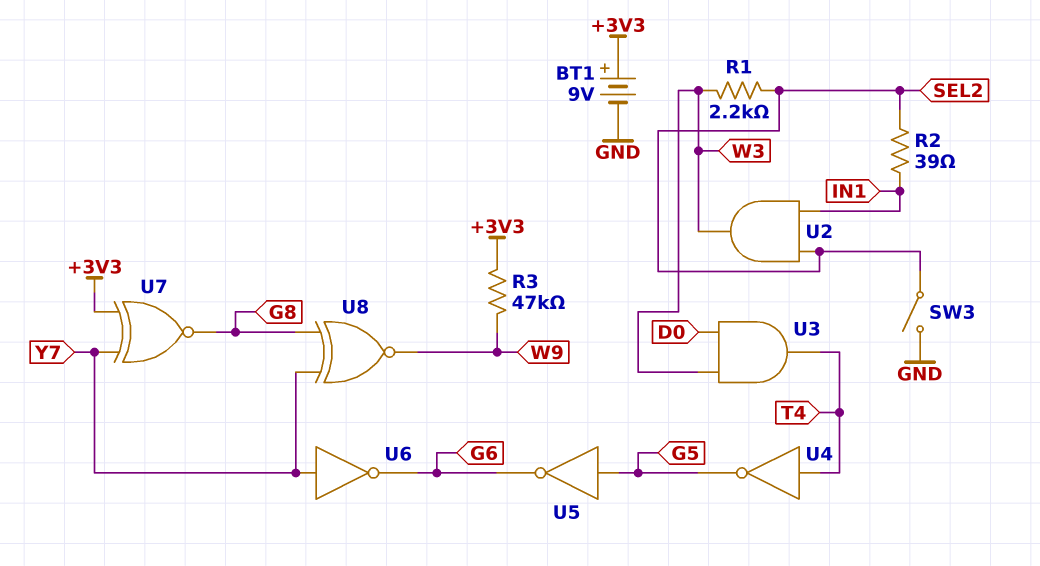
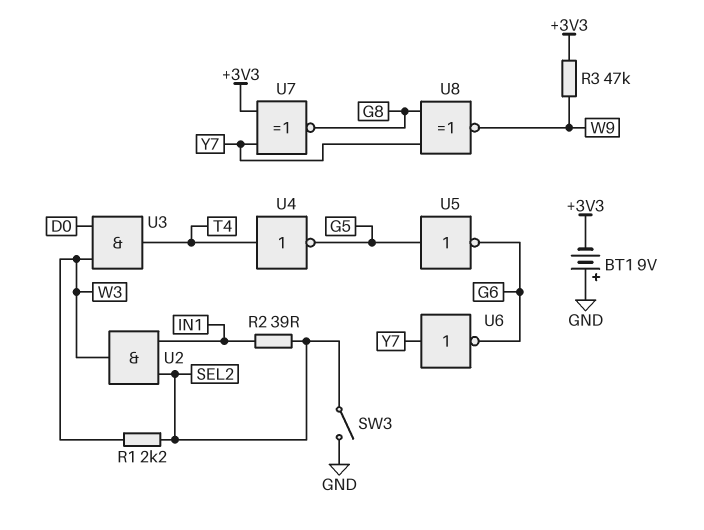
BT1: 9V (plus +3V3, minus GND) -> 9V (plus GND, minus +3V3)

